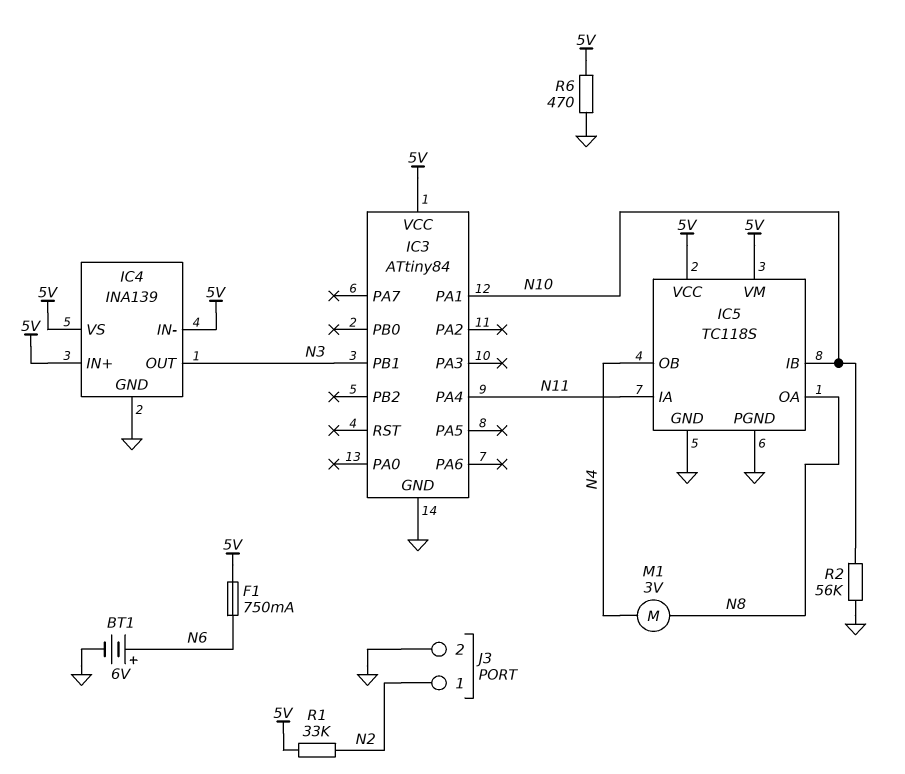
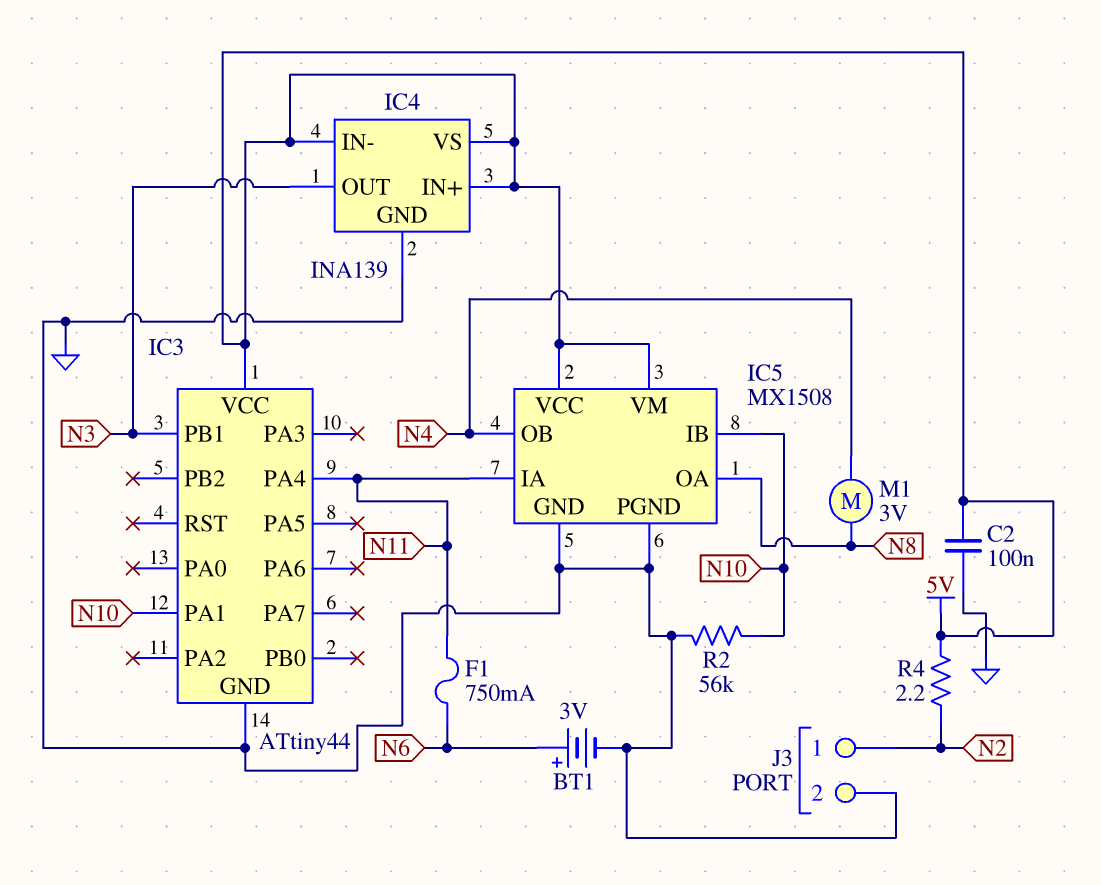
BT1: 6V (plus N6, minus GND) -> 3V (plus N6, minus GND)
C2: none -> 100nF (5V, GND)
F1: 750mA (5V, N6) -> 750mA (N6, N11)
IC3: ATtiny84 -> ATtiny44
IC5: TC118S -> MX1508
R1: 33k (5V, N2) -> none
R4: none -> 2.2 (5V, N2)
R6: 470 (5V, GND) -> none

